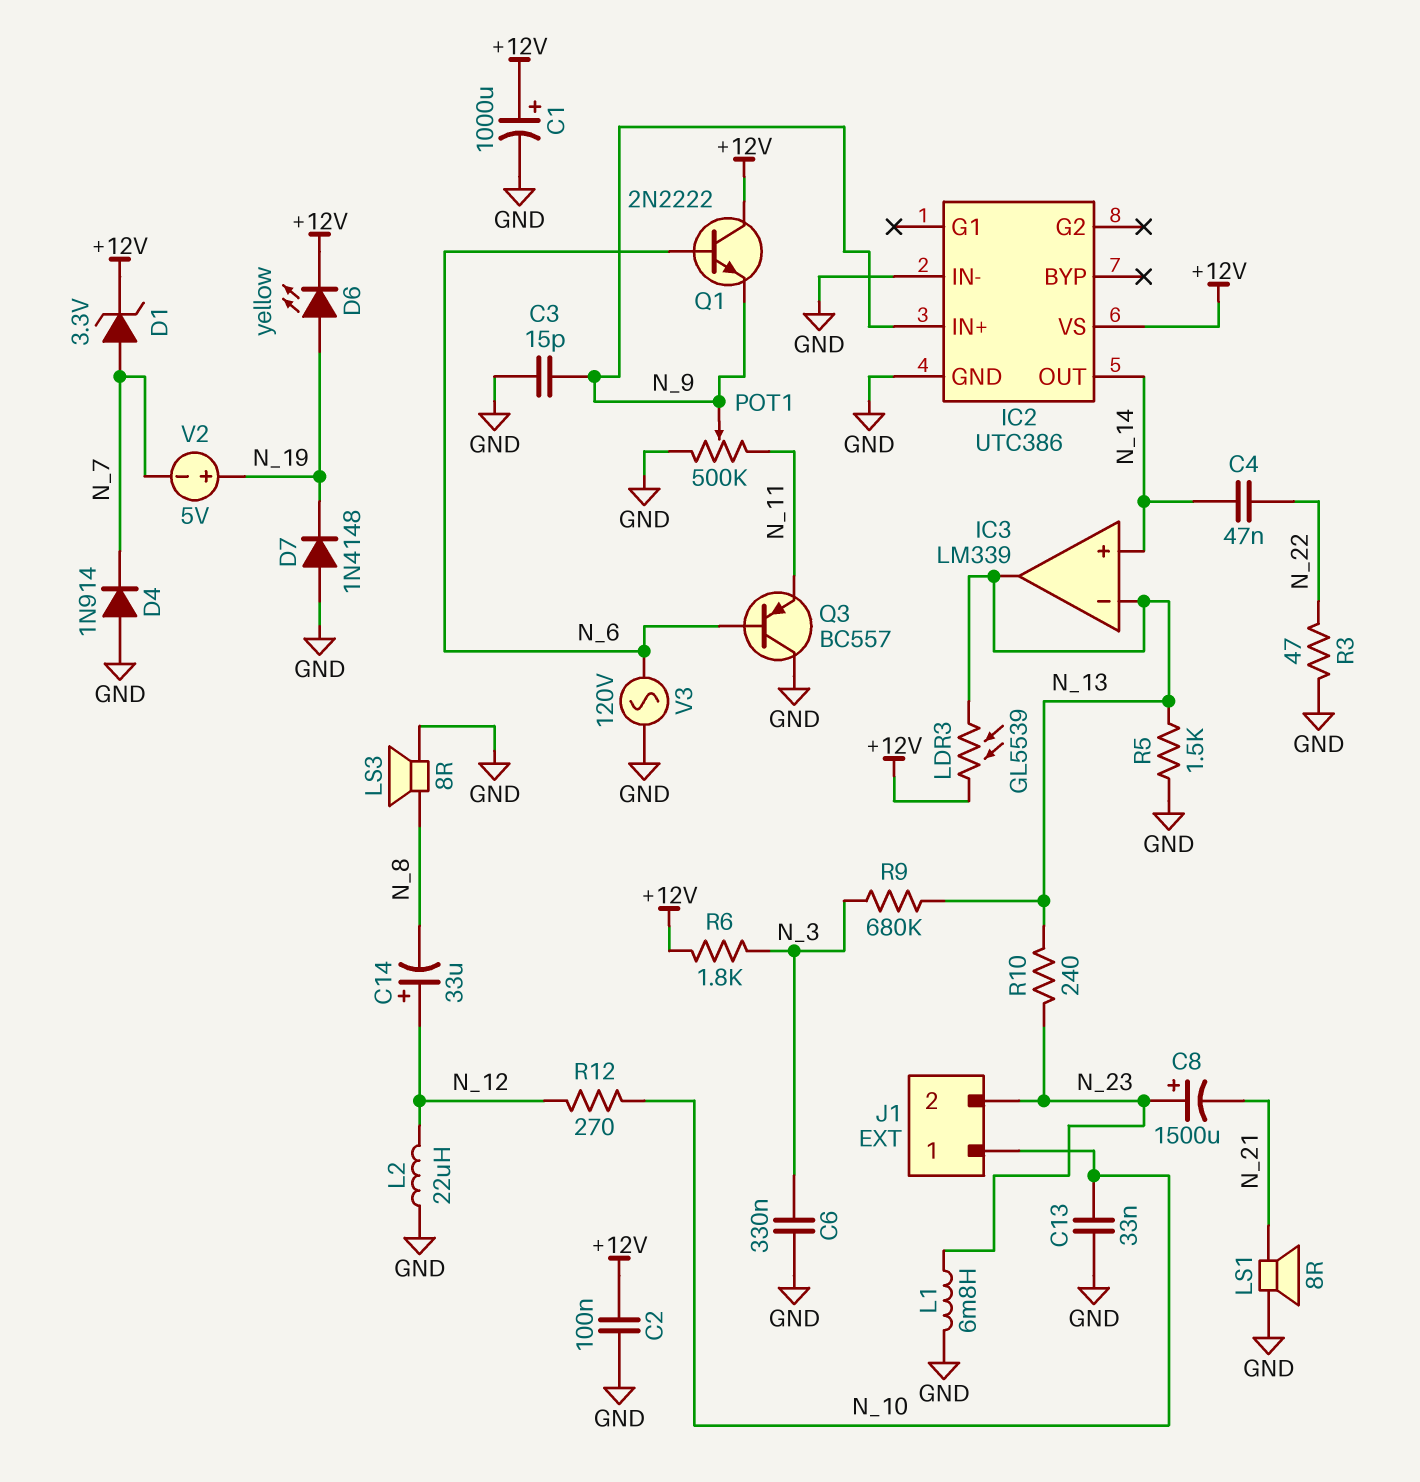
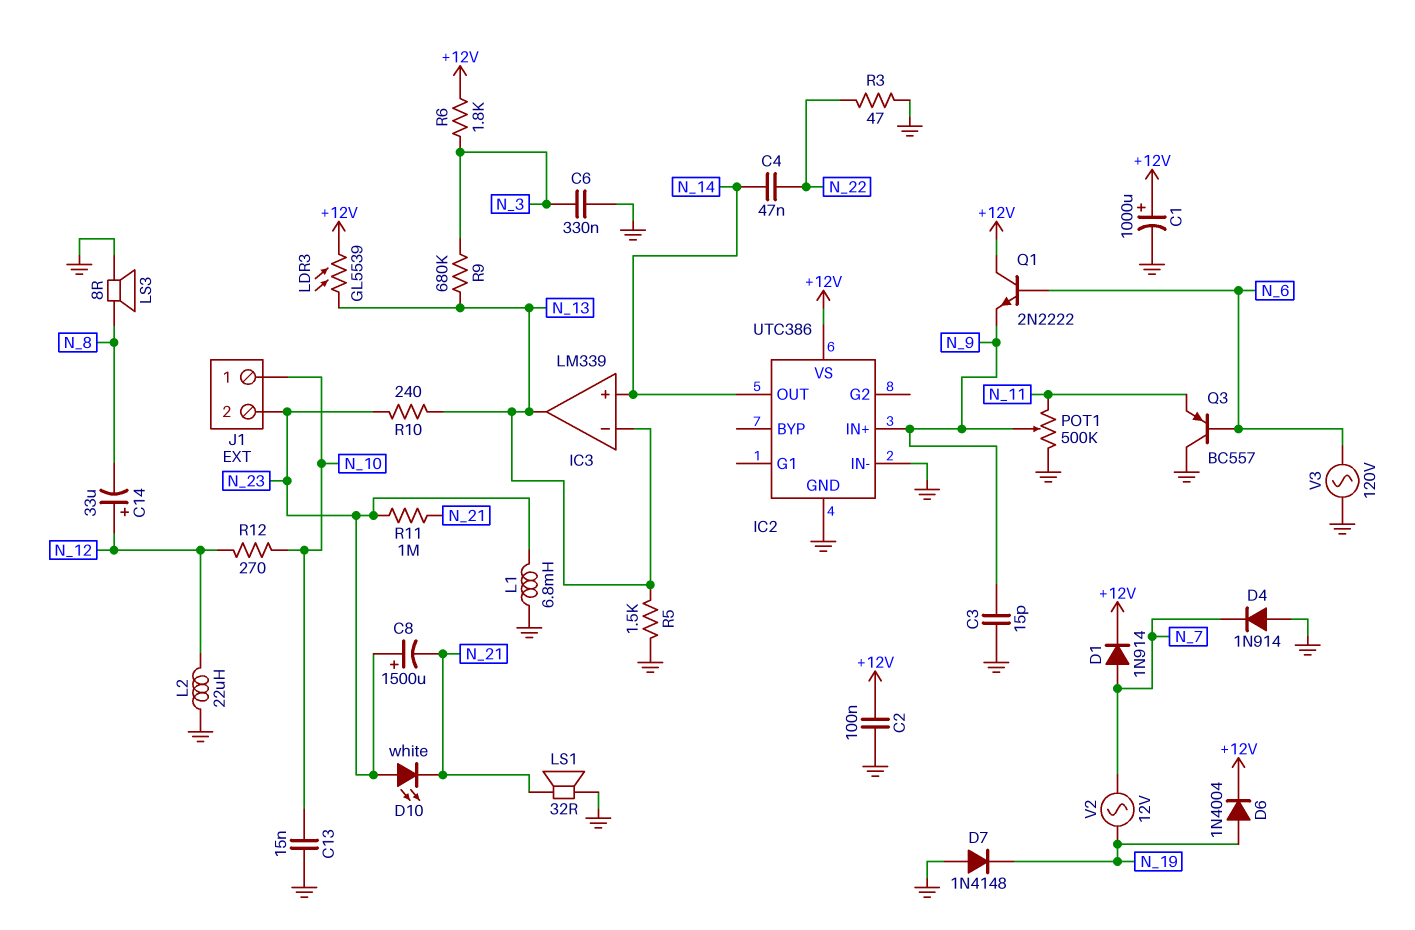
C13: 33nF (GND, N_10) -> 15nF (GND, N_10)
D1: zener 3.3V (A N_7, K +12V) -> diode 1N914 (A N_7, K +12V)
D6: LED yellow (A N_19, K +12V) -> diode 1N4004 (A N_19, K +12V)
D10: none -> LED white (A N_23, K N_21)
LS1: speaker 8R (GND, N_21) -> speaker 32R (GND, N_21)
R11: none -> 1M (N_21, N_23)
V2: 5V (plus N_19, minus N_7) -> AC 12V (N_7, N_19)

